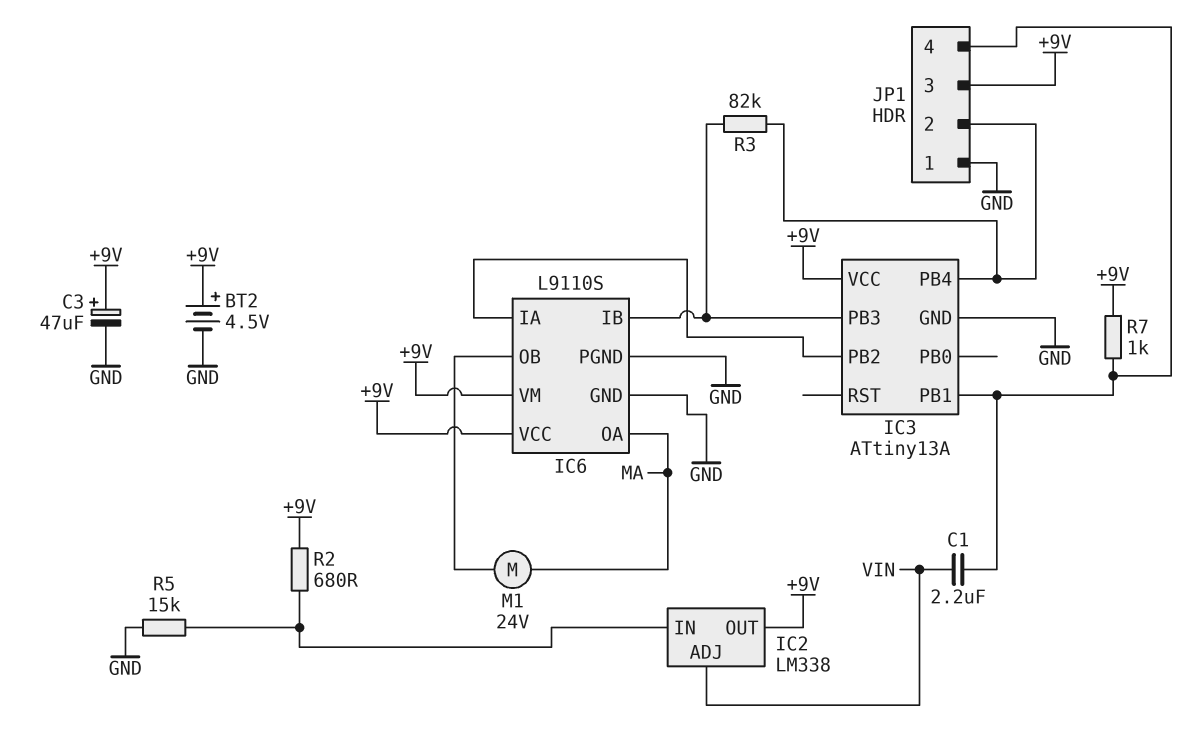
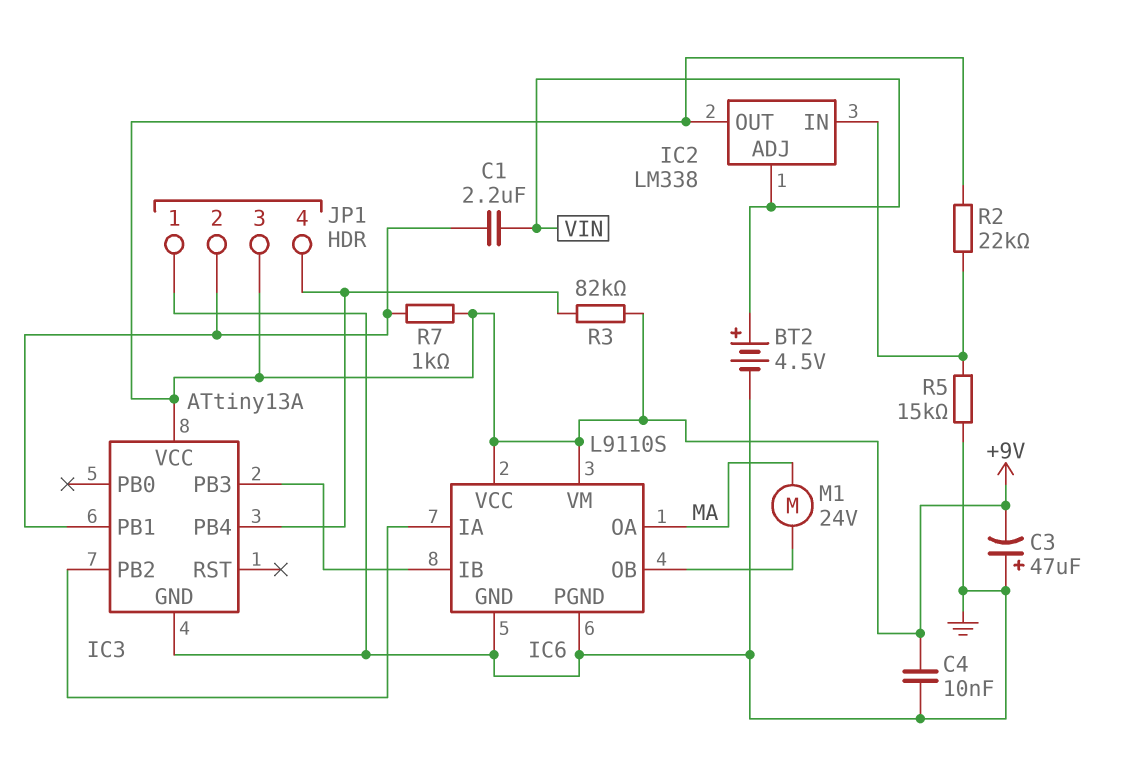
BT2: 4.5V (plus +9V, minus GND) -> 4.5V (plus VIN, minus GND)
C3: 47uF (plus +9V, minus GND) -> 47uF (plus GND, minus +9V)
C4: none -> 10nF (+9V, GND)
JP1 pin 2: IC3/PB4 -> IC3/PB1
JP1 pin 4: IC3/PB1 -> IC3/PB4
R2: 680 (+9V, IC2/IN) -> 22k (+9V, IC2/IN)
R3: 82k (IC3/PB3, IC3/PB4) -> 82k (+9V, IC3/PB4)

